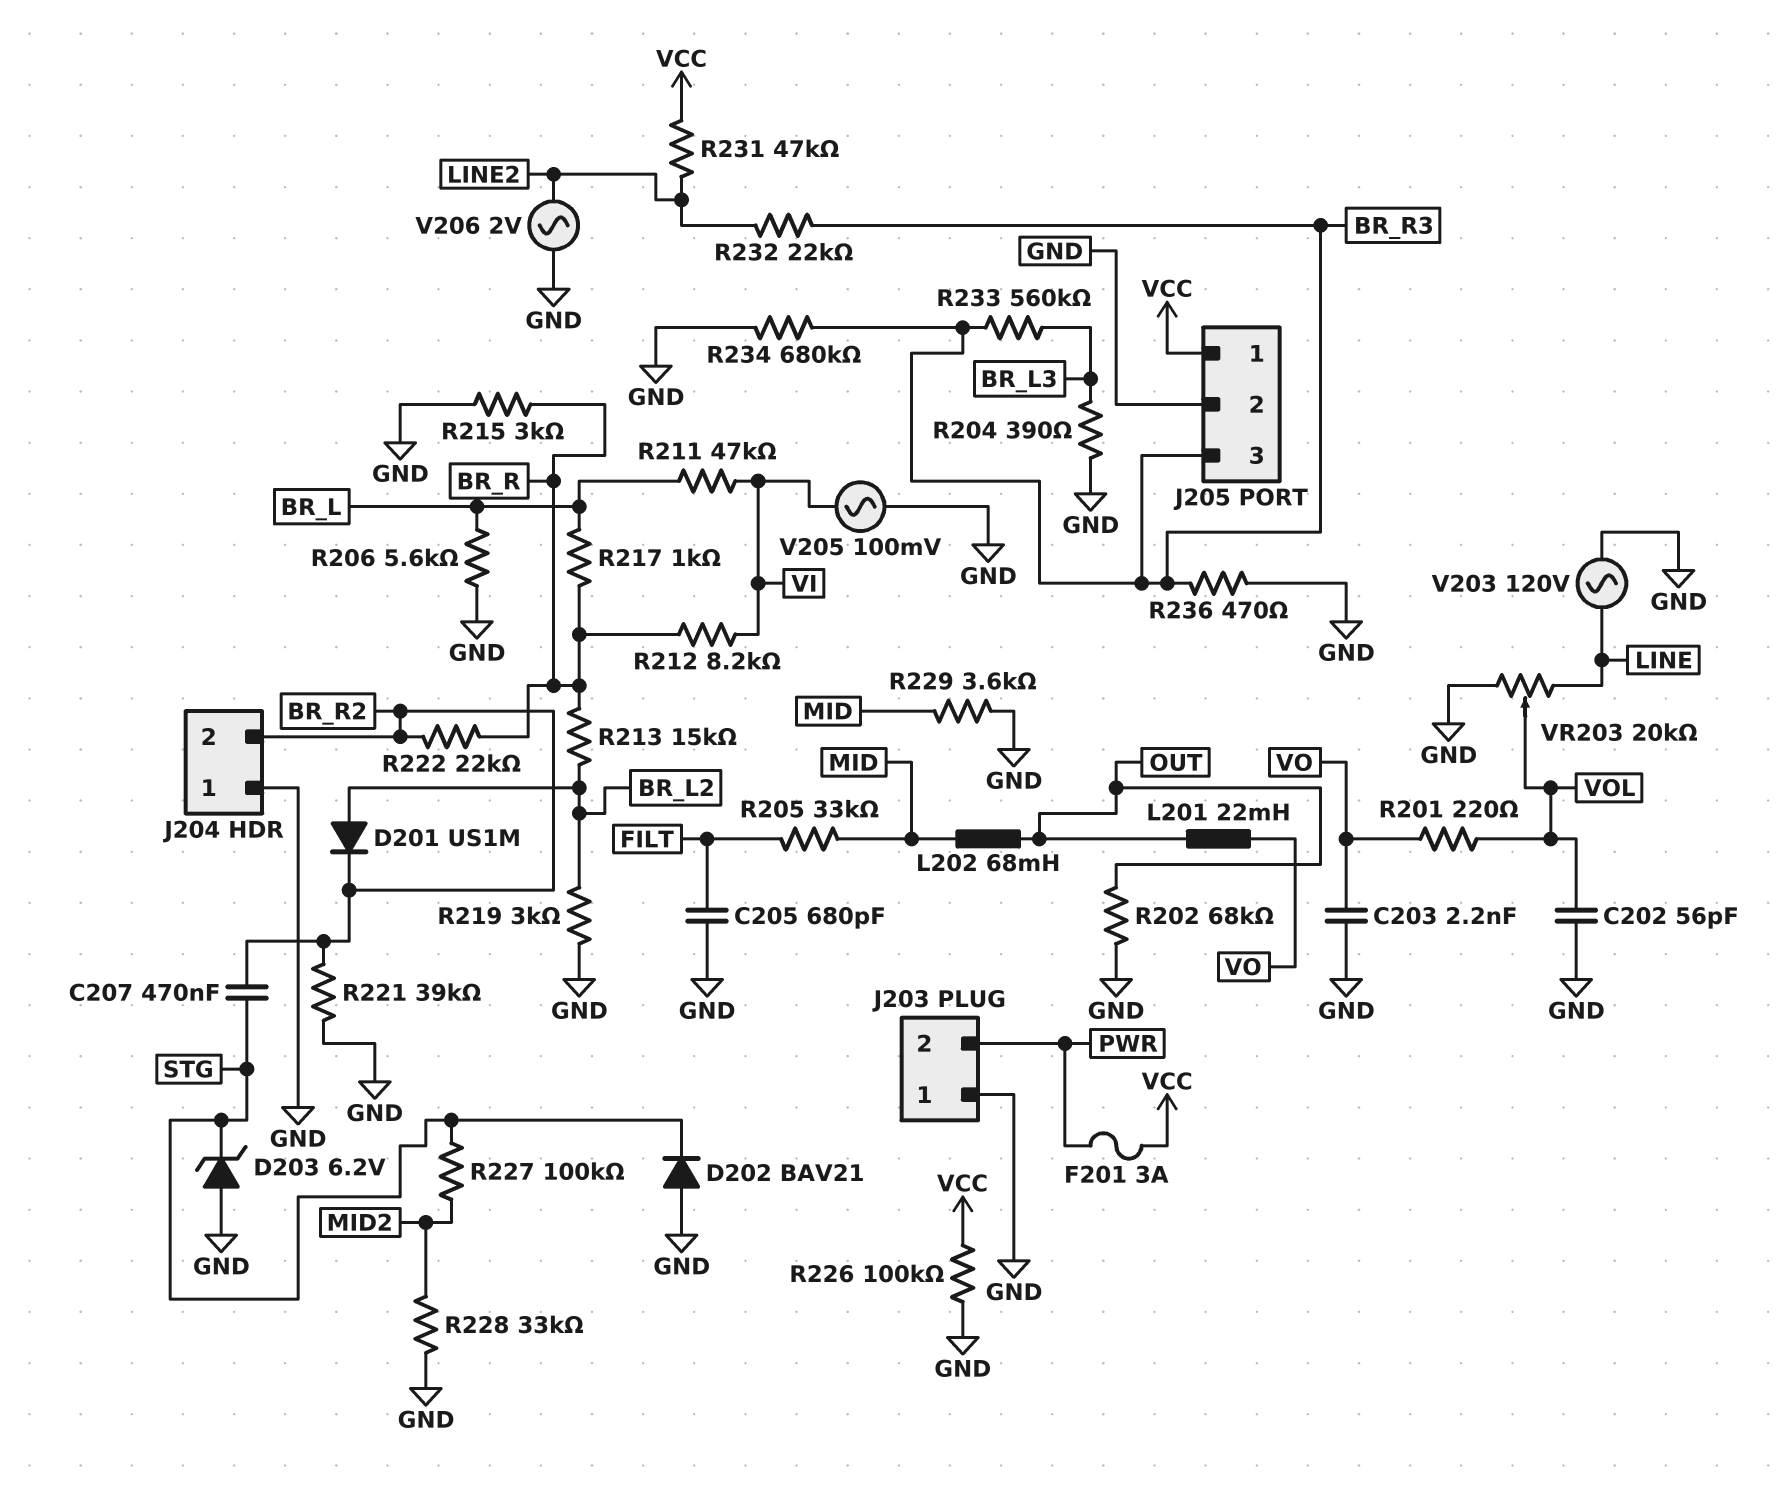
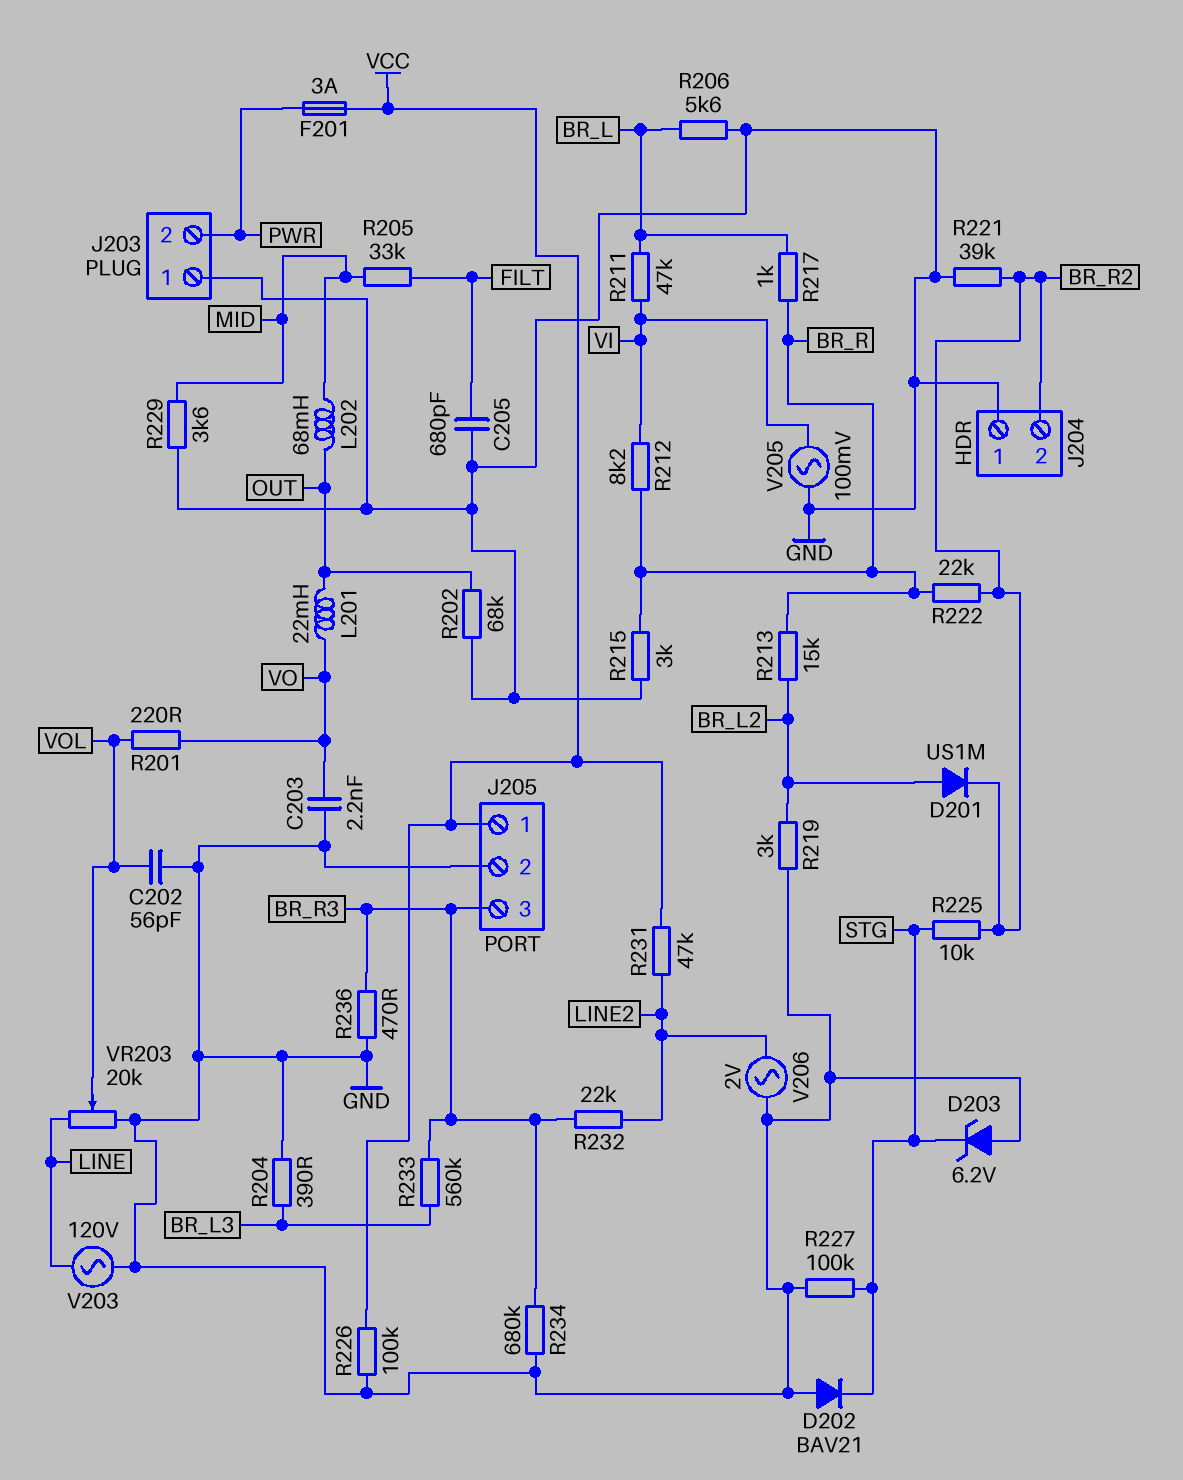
C207: 470nF (BR_R2, STG) -> none
R225: none -> 10k (BR_R2, STG)
R227: 100k (MID2, STG) -> 100k (GND, STG)
R228: 33k (GND, MID2) -> none

